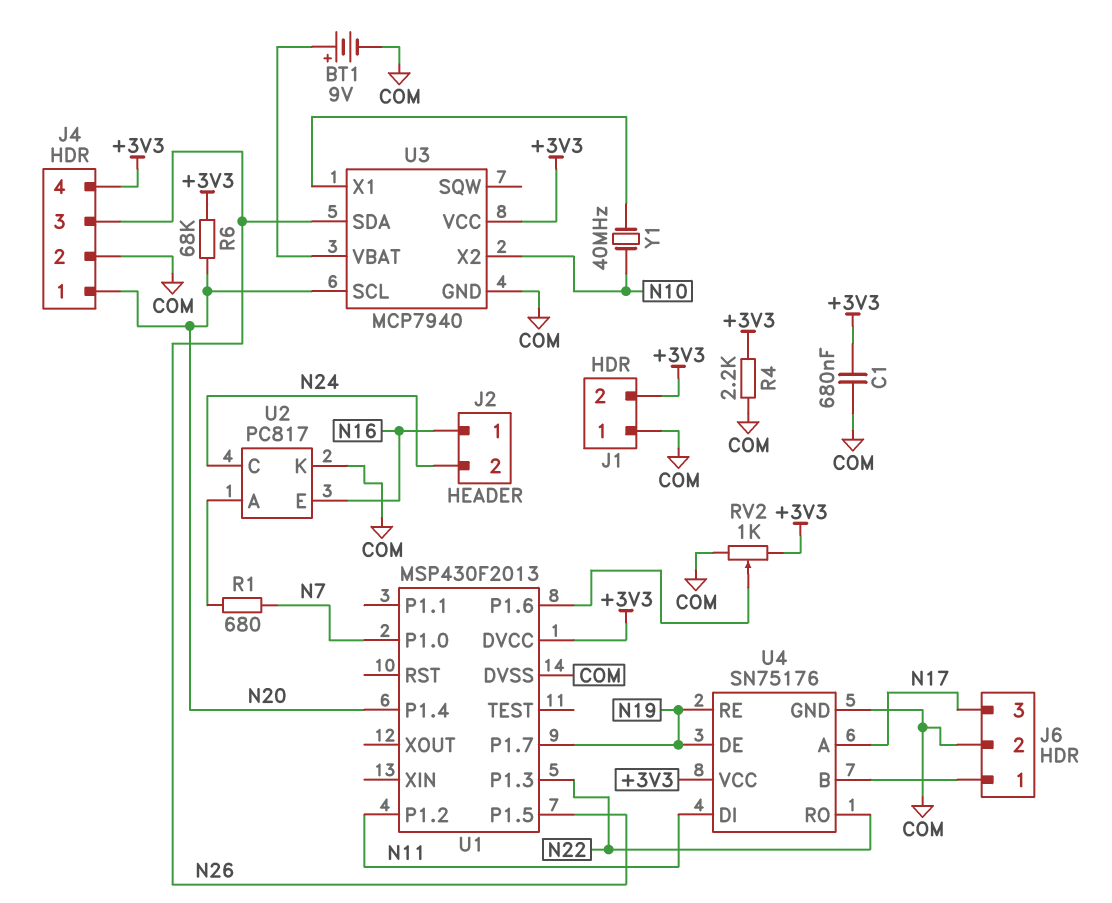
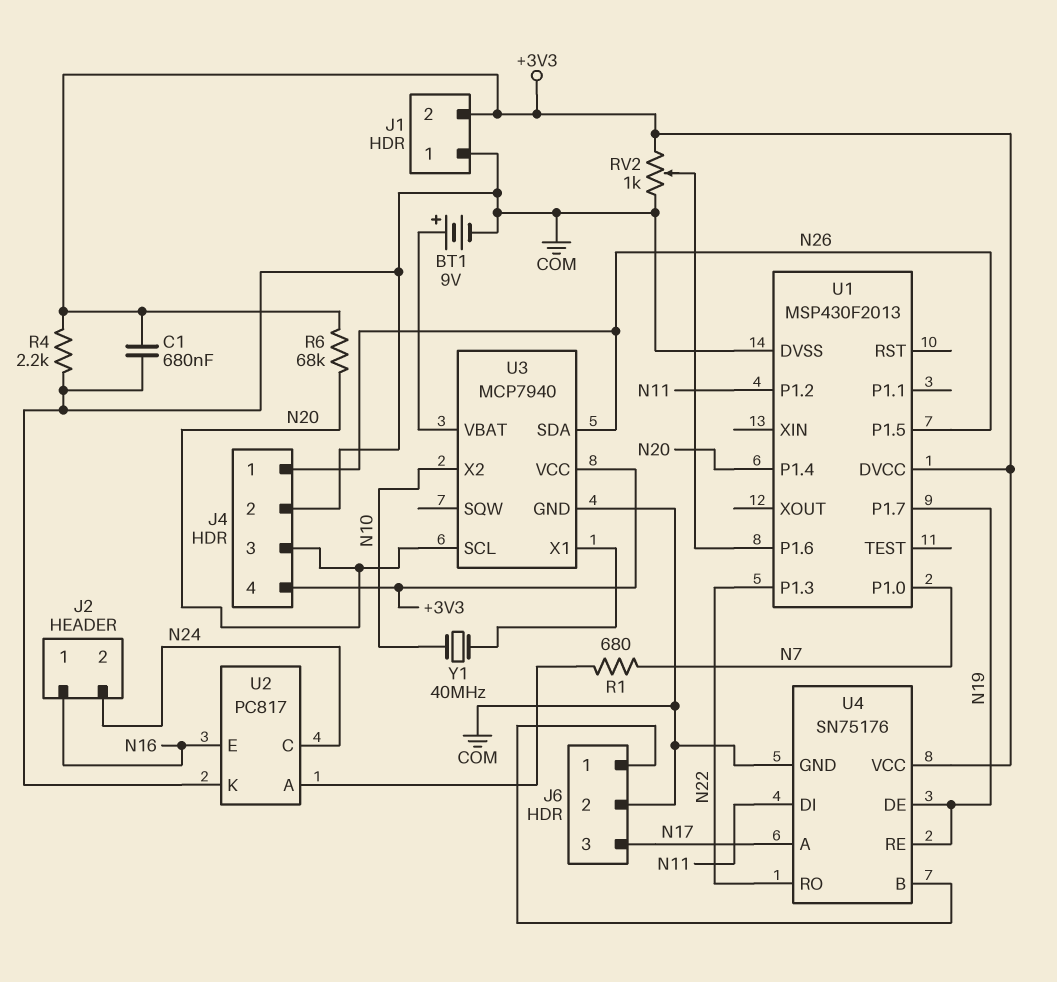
J4 pin 1: N20 -> N26
J4 pin 3: N26 -> N20

